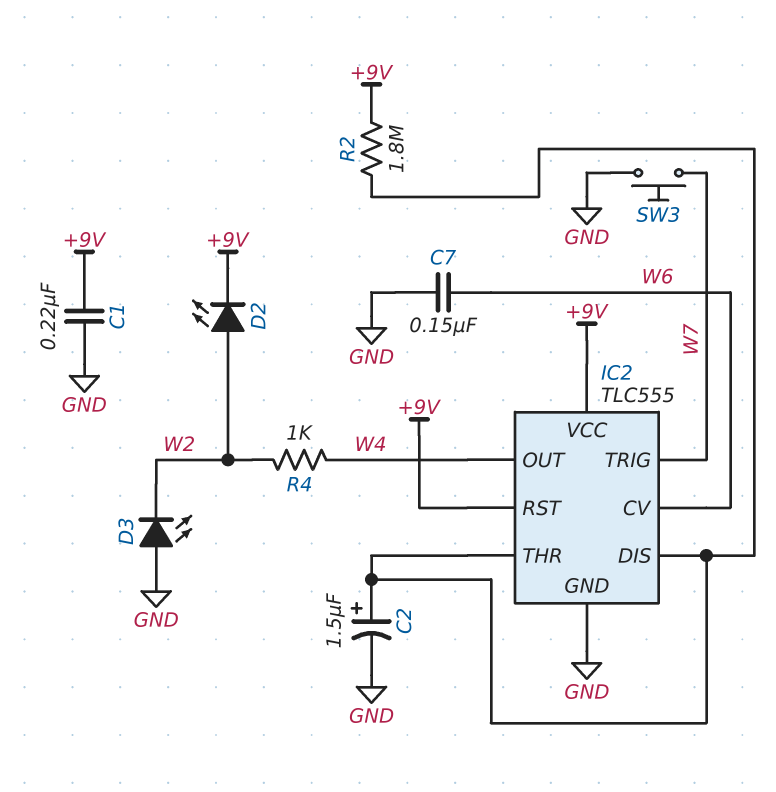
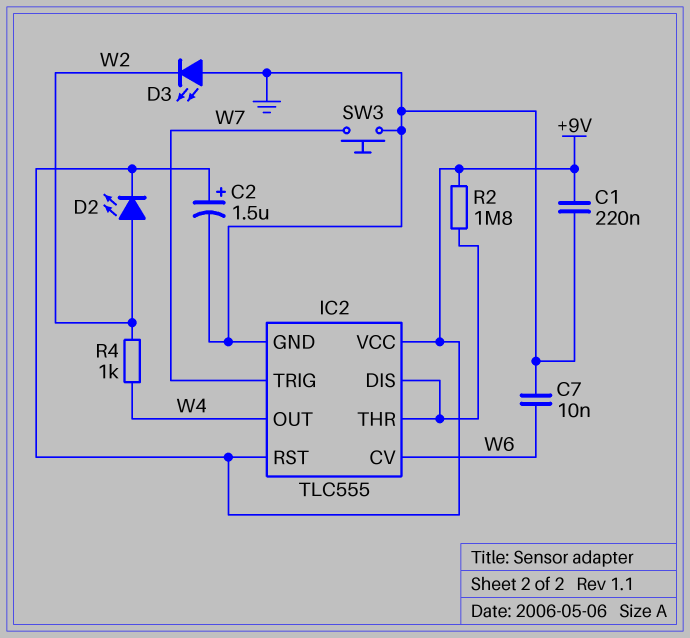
C2: 1.5uF (plus IC2/DIS, minus GND) -> 1.5uF (plus +9V, minus GND)
C7: 150nF (GND, W6) -> 10nF (GND, W6)

